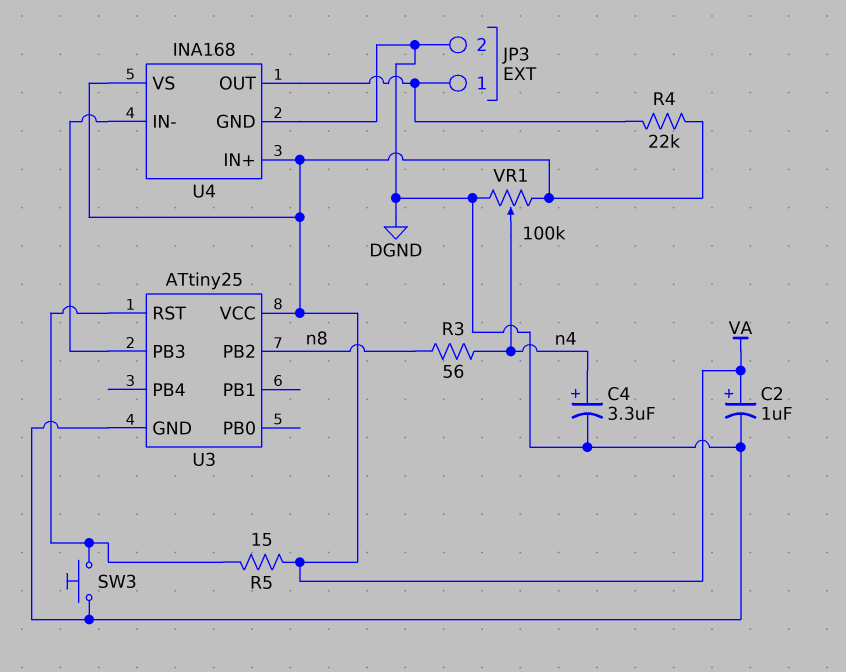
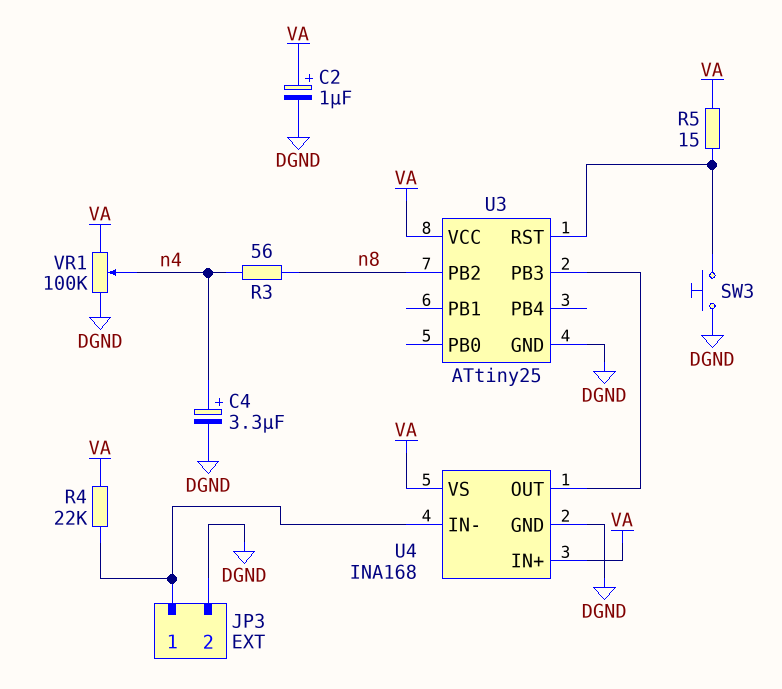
U4 pin IN-: U3/PB3 -> JP3/1
U4 pin OUT: JP3/1 -> U3/PB3

